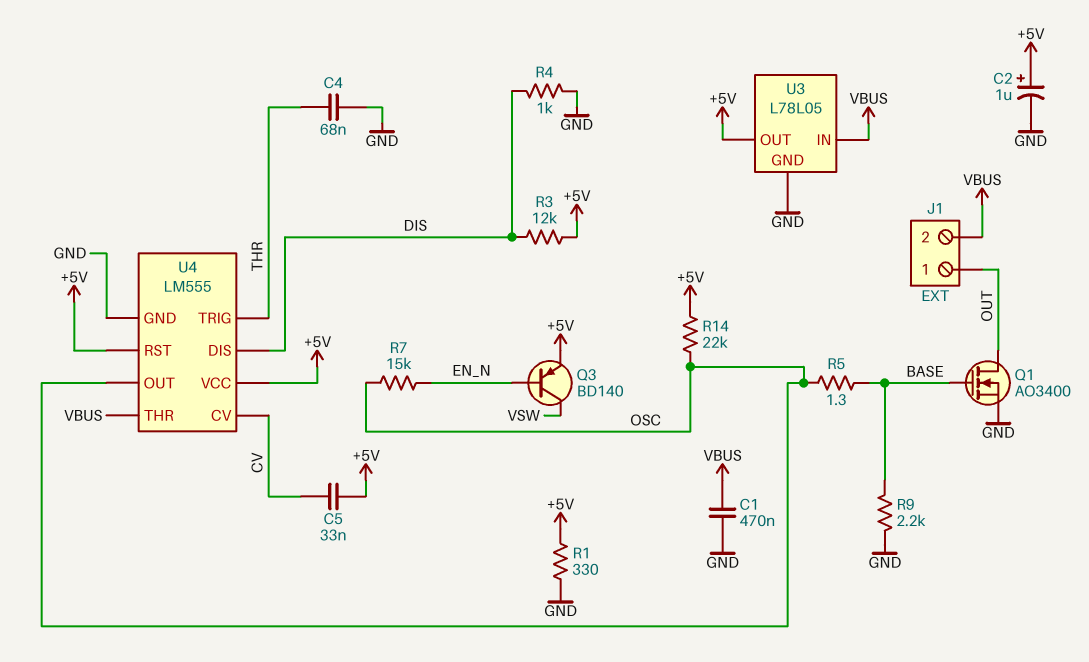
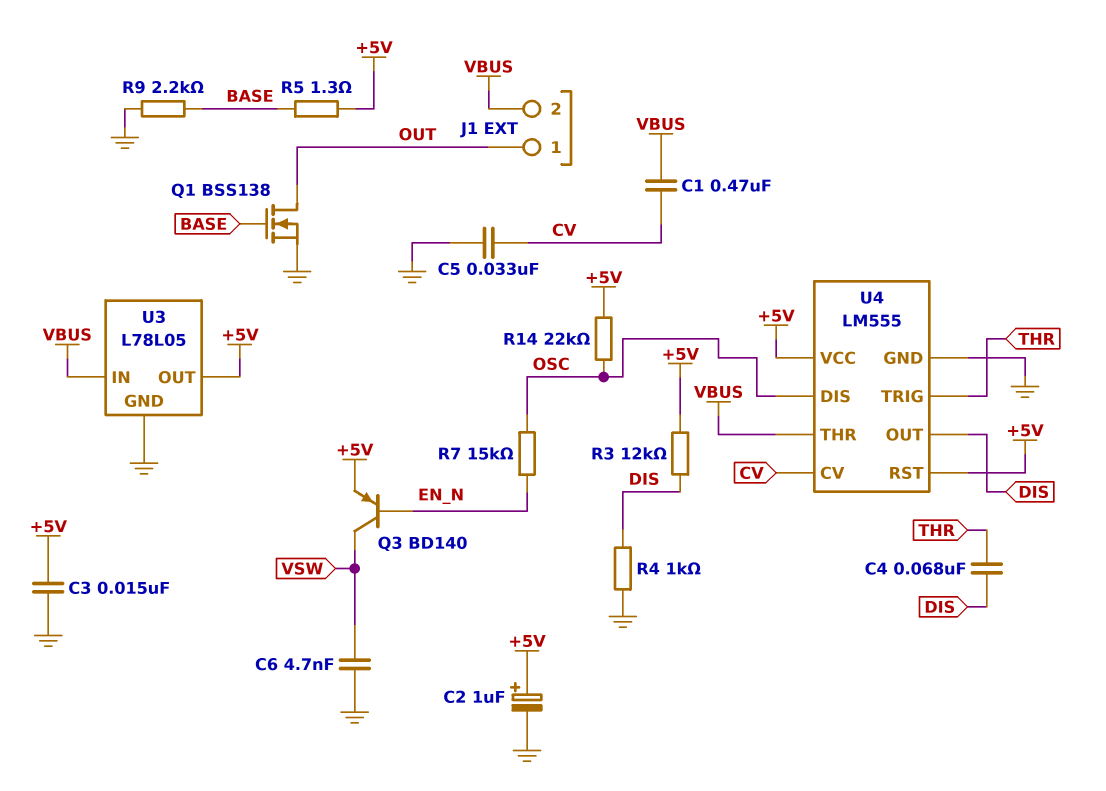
C1: 470nF (GND, VBUS) -> 470nF (CV, VBUS)
C3: none -> 15nF (+5V, GND)
C4: 68nF (GND, THR) -> 68nF (DIS, THR)
C5: 33nF (+5V, CV) -> 33nF (CV, GND)
C6: none -> 4.7nF (GND, VSW)
Q1: NMOS AO3400 (G BASE, D OUT, S GND) -> NMOS BSS138 (G BASE, D OUT, S GND)
R1: 330 (+5V, GND) -> none
R5: 1.3 (BASE, OSC) -> 1.3 (+5V, BASE)
U4 pin DIS: DIS -> OSC
U4 pin OUT: OSC -> DIS

